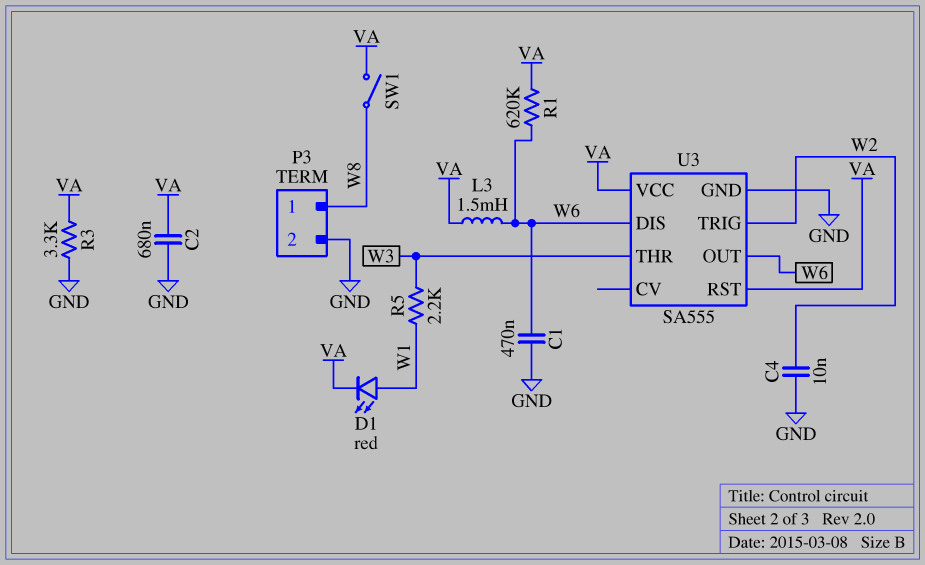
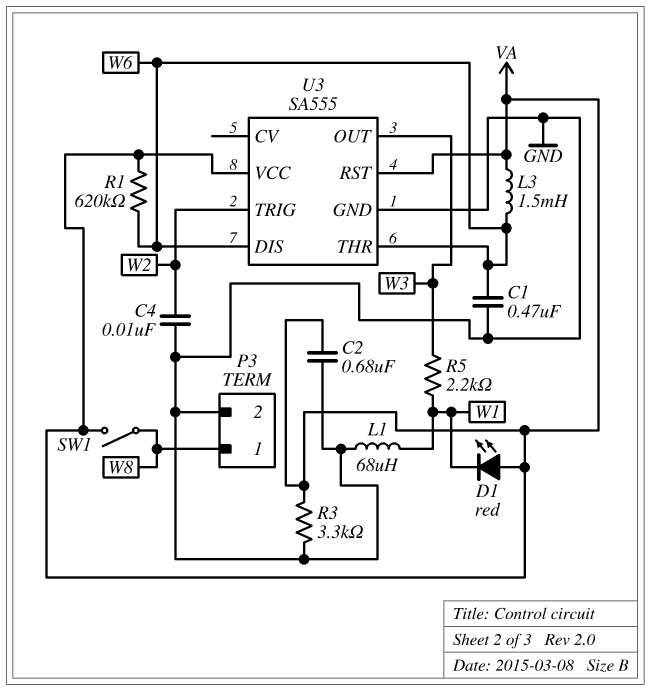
D1: LED red (A W1, K VA) -> LED red (A VA, K W1)
L1: none -> 68uH (GND, W1)
U3 pin OUT: W6 -> W3
U3 pin THR: W3 -> W6

